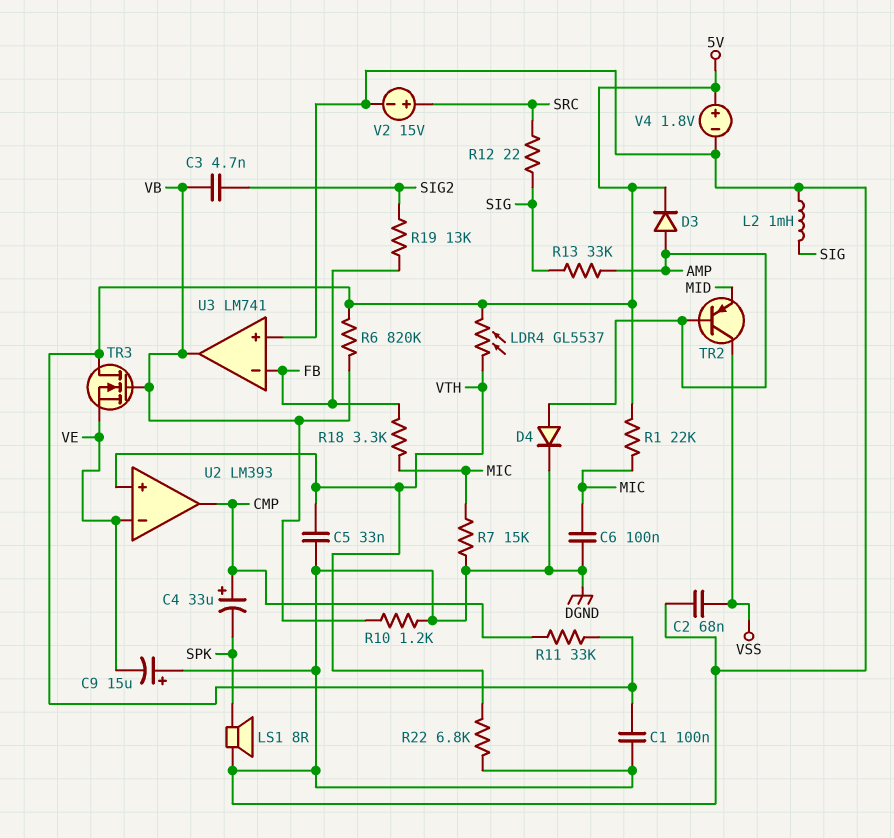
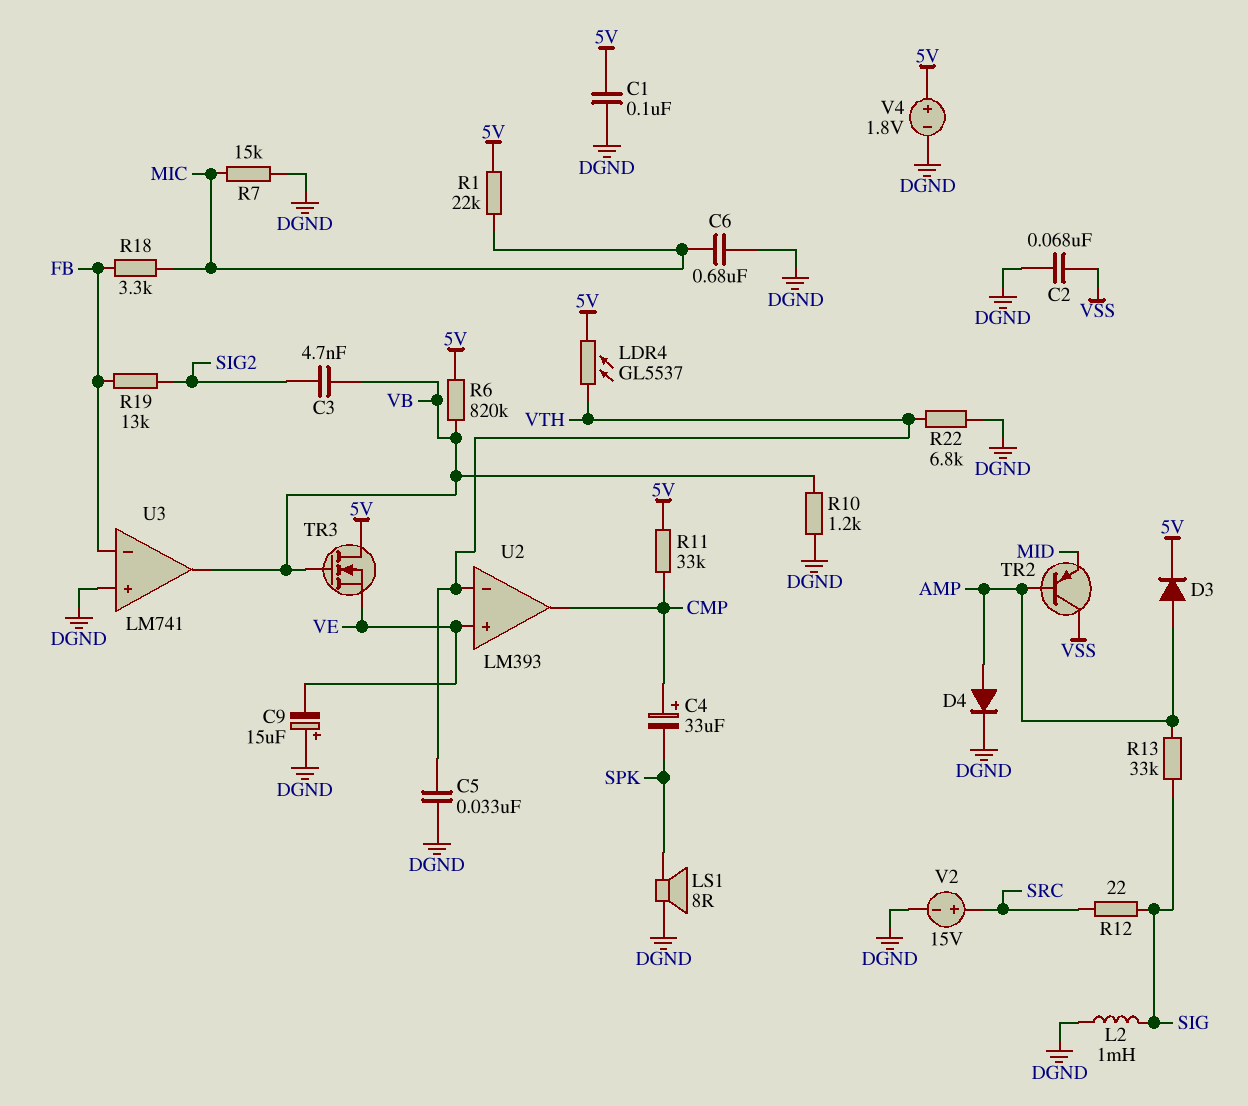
C6: 100nF (DGND, MIC) -> 680nF (DGND, MIC)
U2 pin in+: VTH -> VE
U2 pin in-: VE -> VTH

